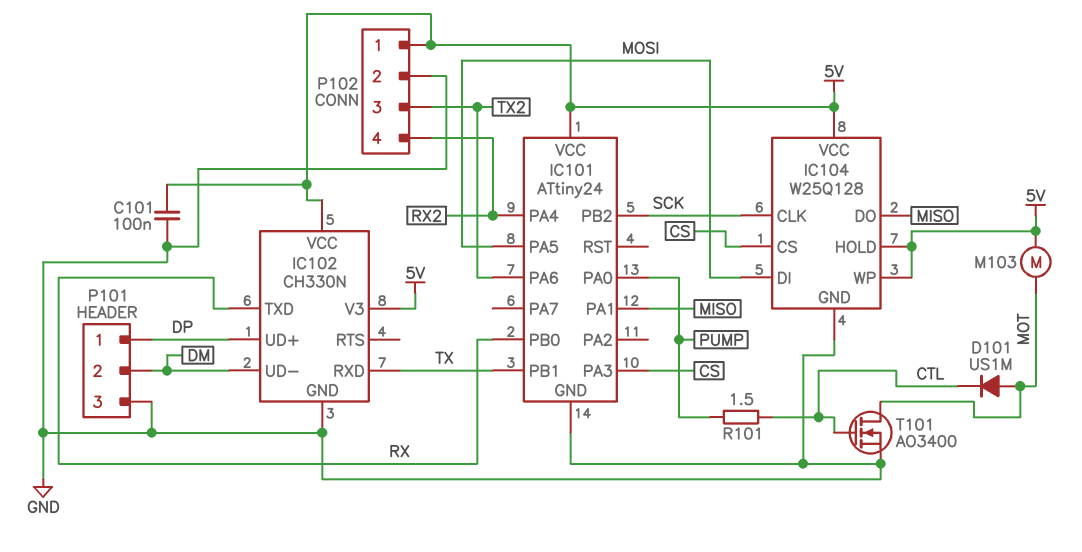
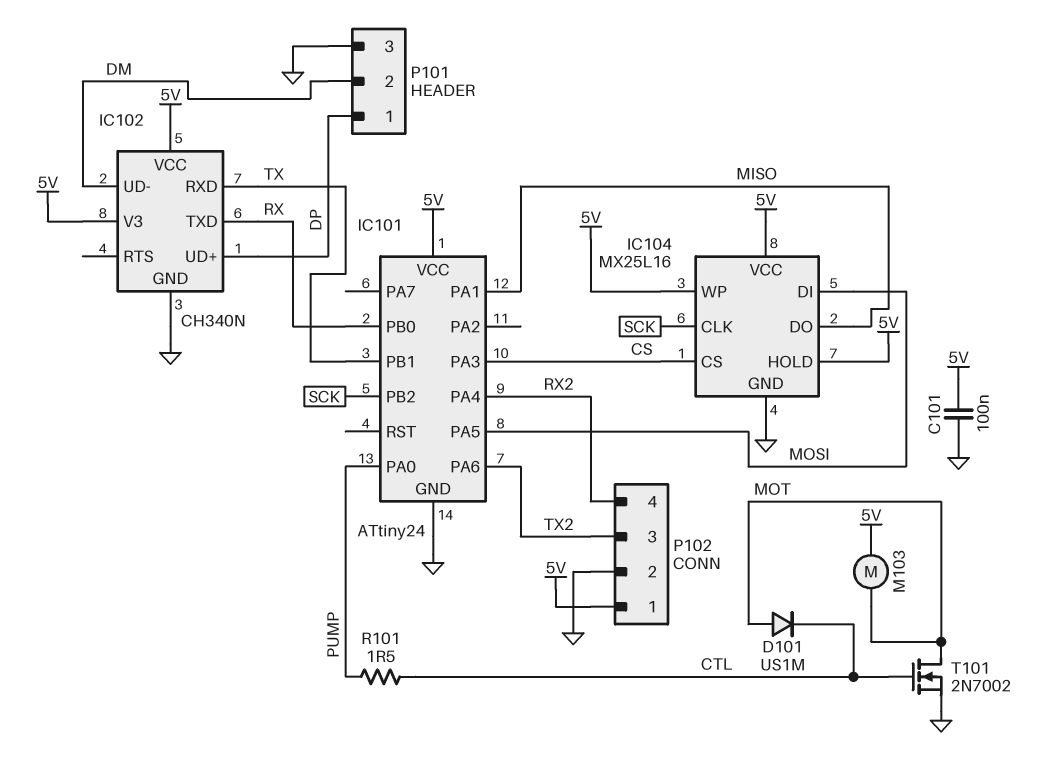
IC102: CH330N -> CH340N
IC104: W25Q128 -> MX25L16
T101: NMOS AO3400 (G CTL, D MOT, S GND) -> NMOS 2N7002 (G CTL, D MOT, S GND)

